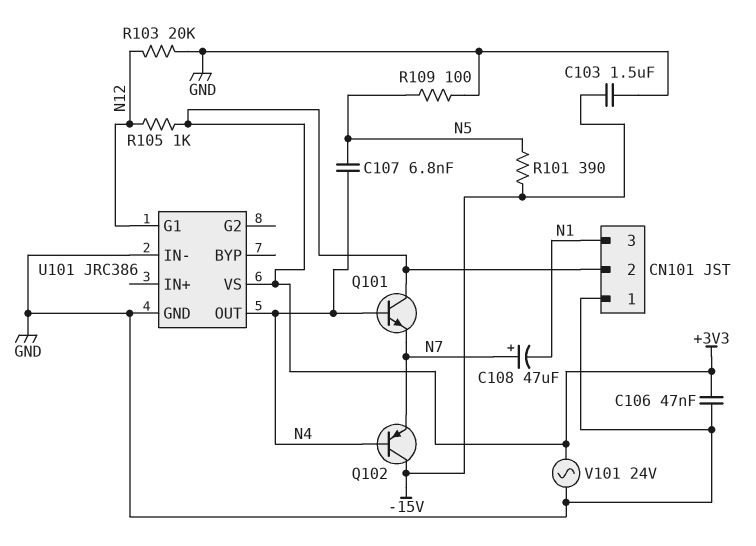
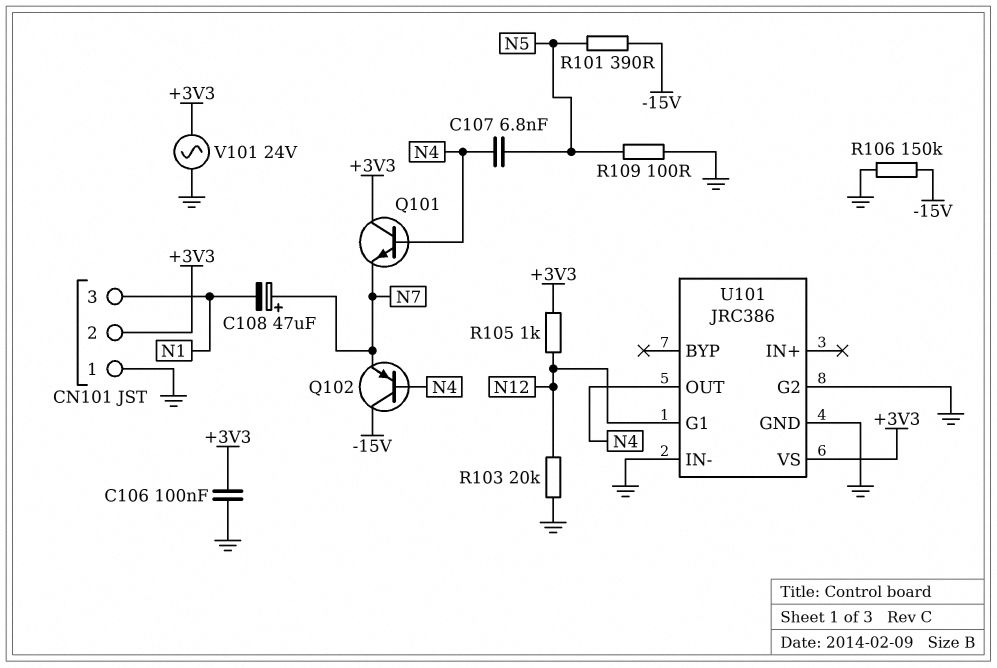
C103: 1.5uF (-15V, GND) -> none
C106: 47nF (+3V3, GND) -> 100nF (+3V3, GND)
R106: none -> 150k (-15V, GND)
U101 pin G2: none -> GND

